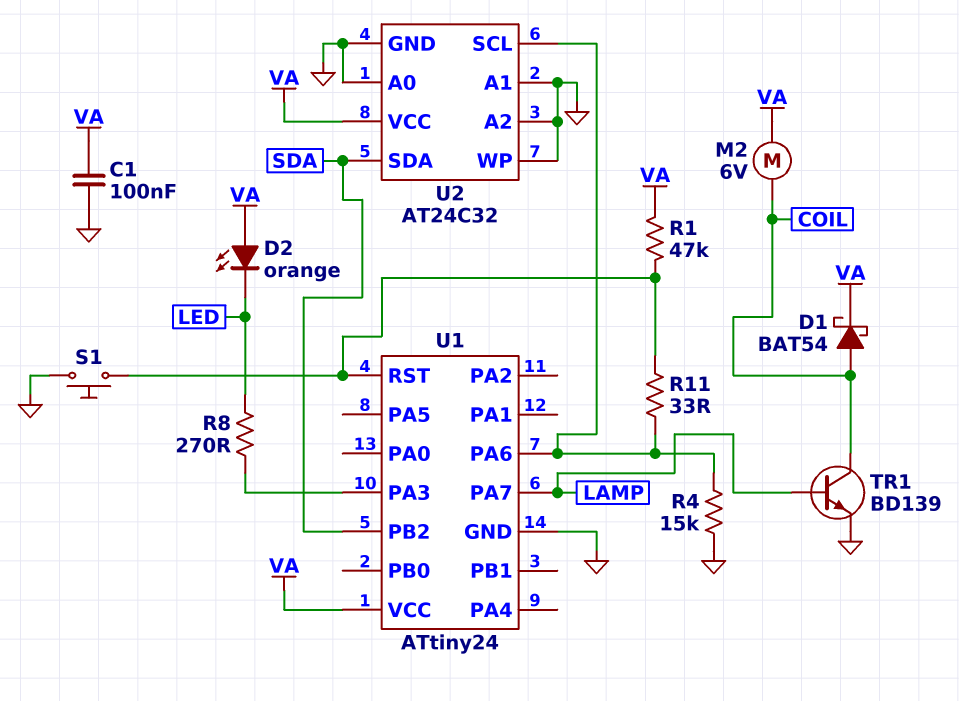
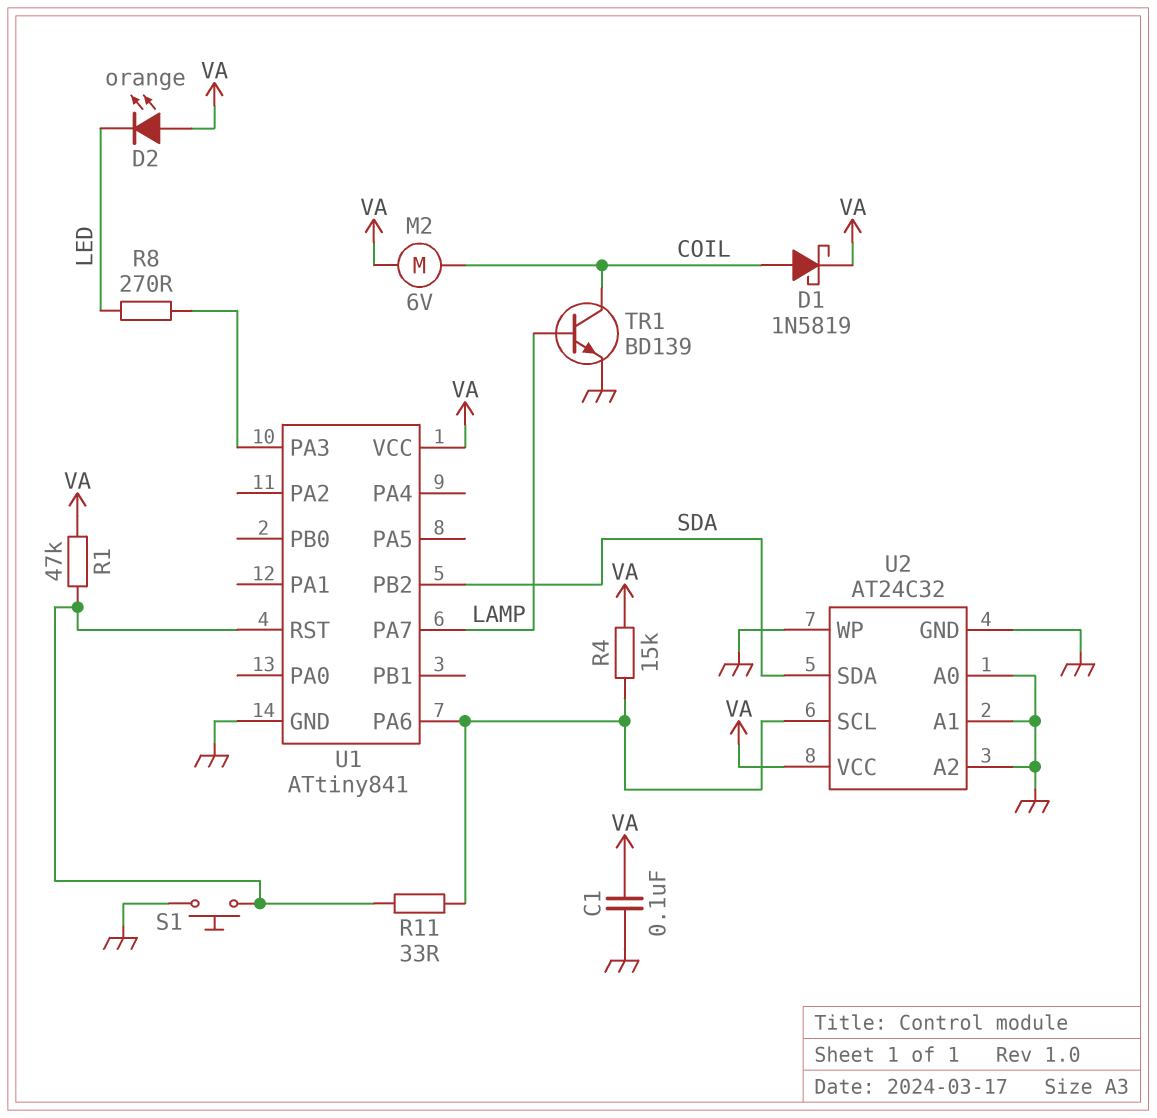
D1: schottky BAT54 (A COIL, K VA) -> schottky 1N5819 (A COIL, K VA)
R4: 15k (GND, U1/PA6) -> 15k (U1/PA6, VA)
U1: ATtiny24 -> ATtiny841

